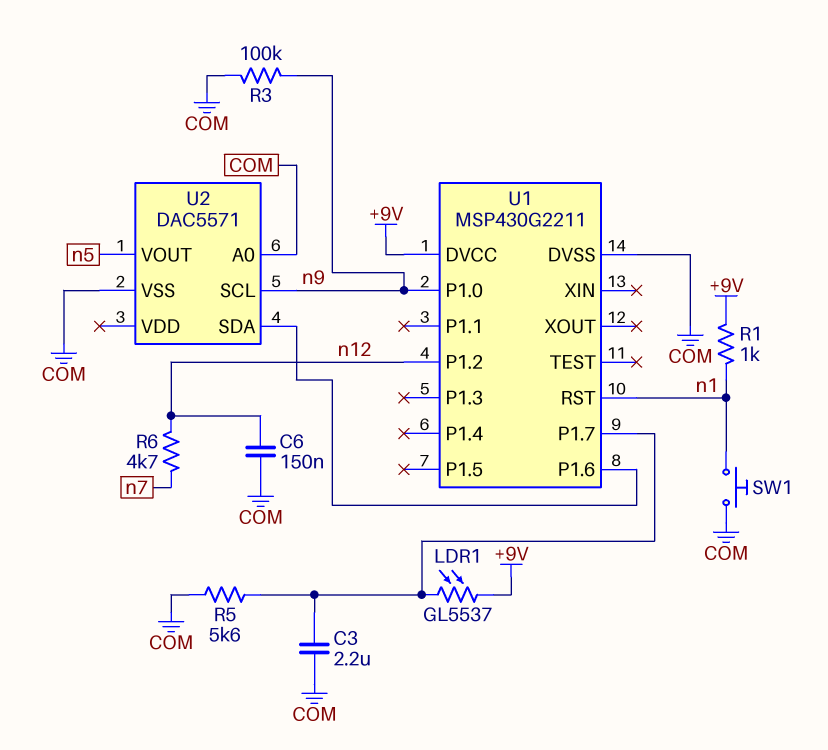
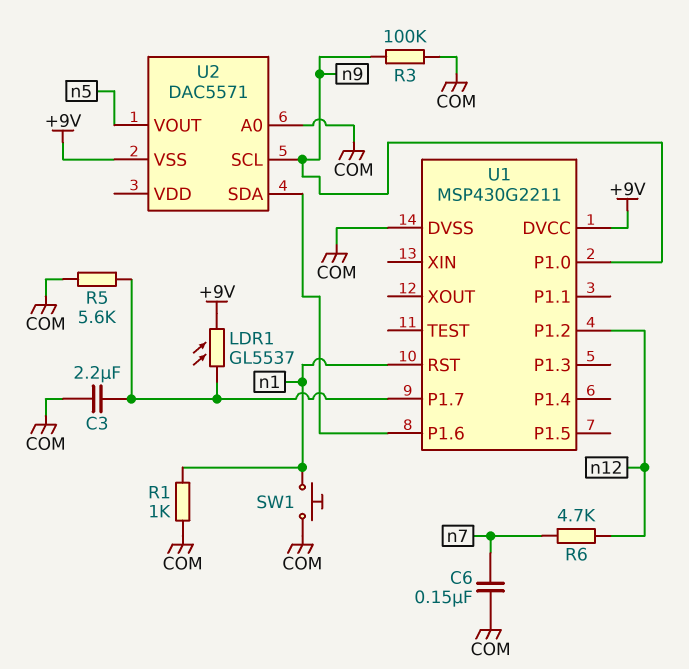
C6: 150nF (COM, n12) -> 150nF (COM, n7)
R1: 1k (+9V, n1) -> 1k (COM, n1)
U2 pin VSS: COM -> +9V

